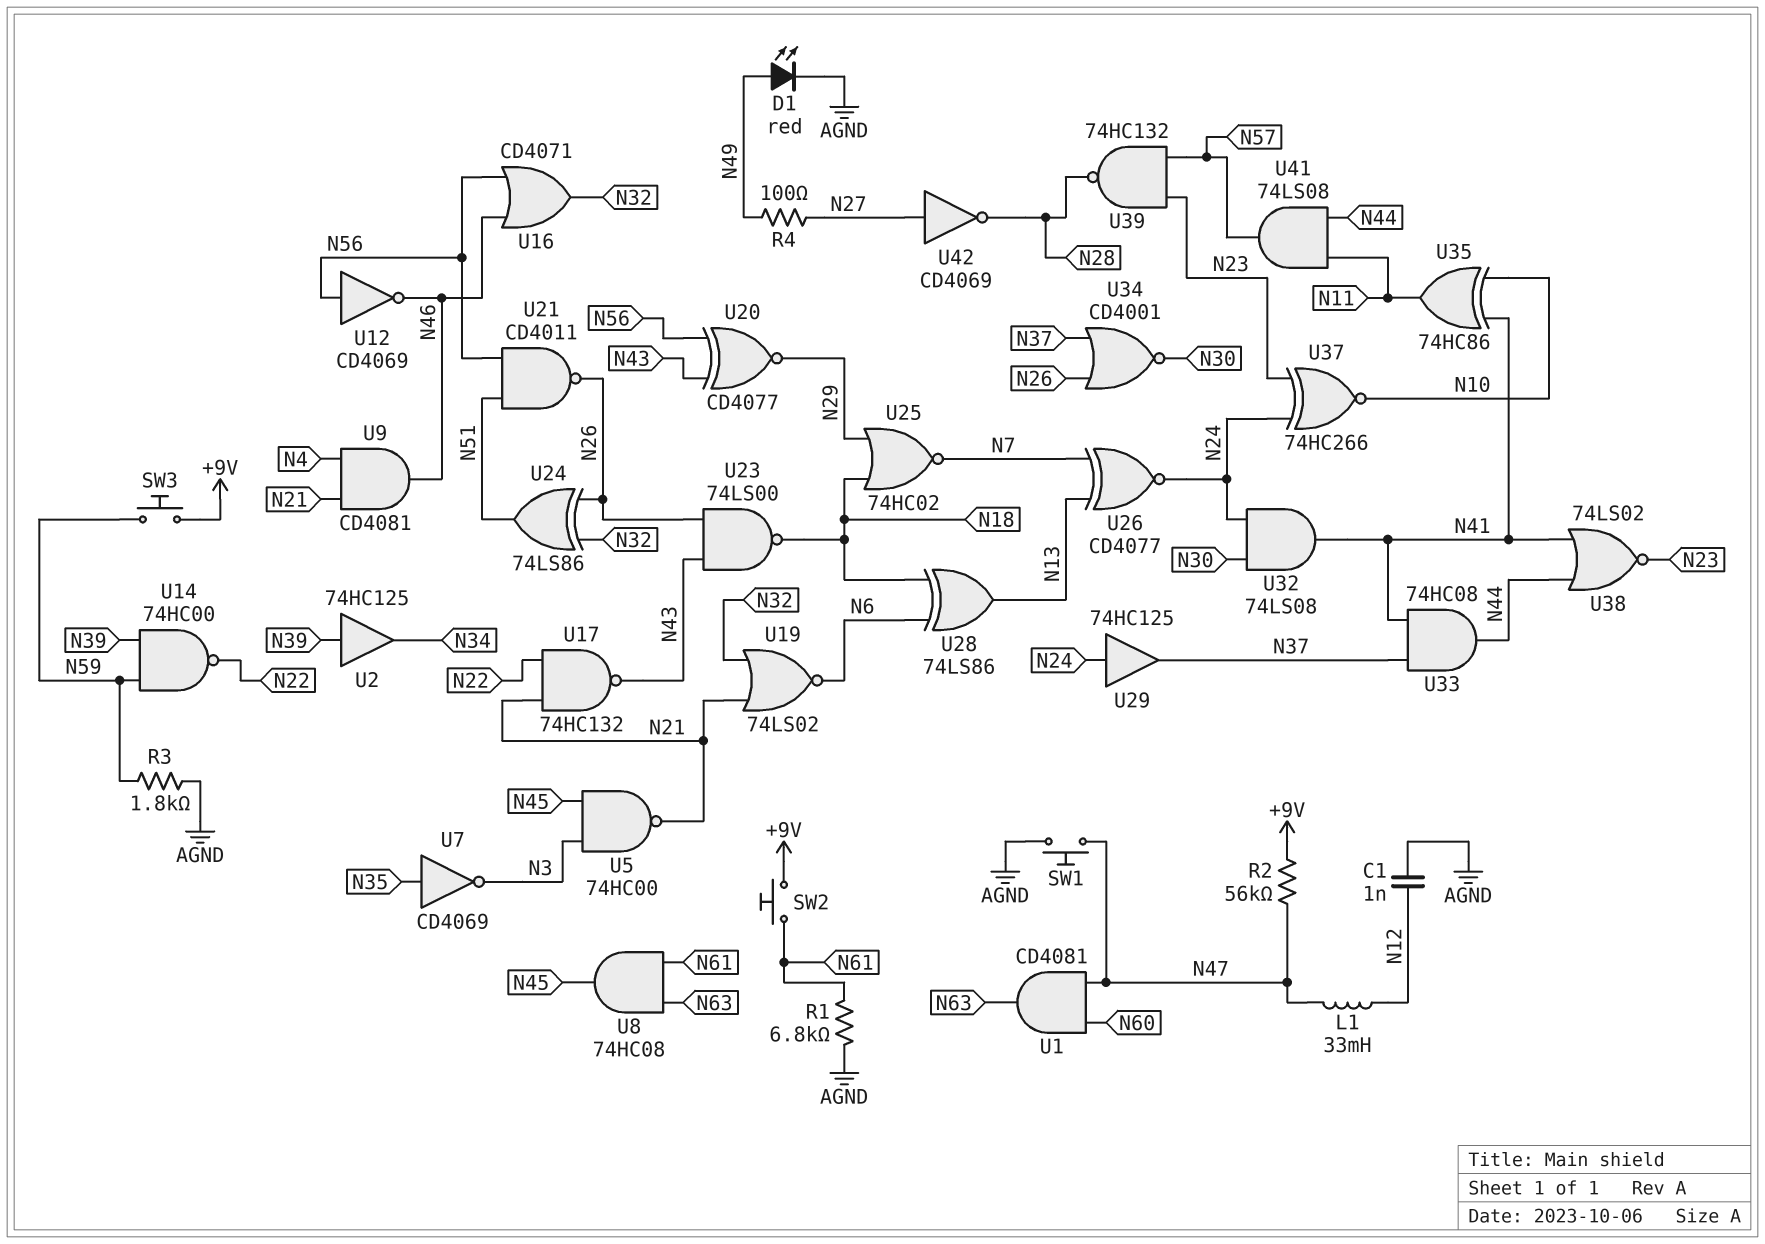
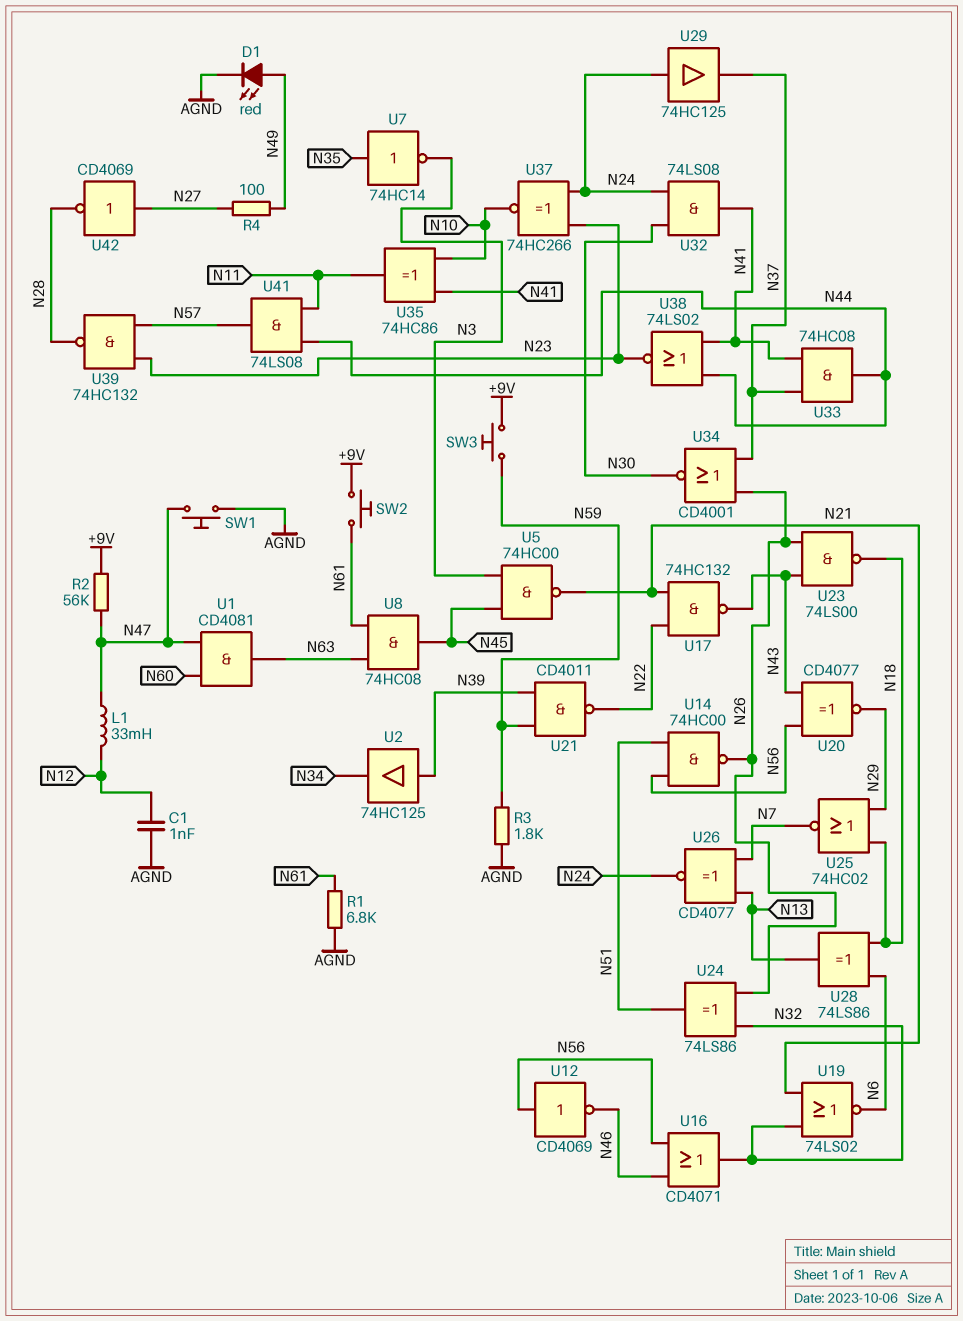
U7: NOT CD4069 (in N35, out N3) -> NOT 74HC14 (in N35, out N3)
U9: AND CD4081 (in N4, in N21, out N46) -> none
U14: NAND 74HC00 (in N39, in N59, out N22) -> NAND 74HC00 (in N51, in N56, out N26)
U21: NAND CD4011 (in N51, in N56, out N26) -> NAND CD4011 (in N39, in N59, out N22)

